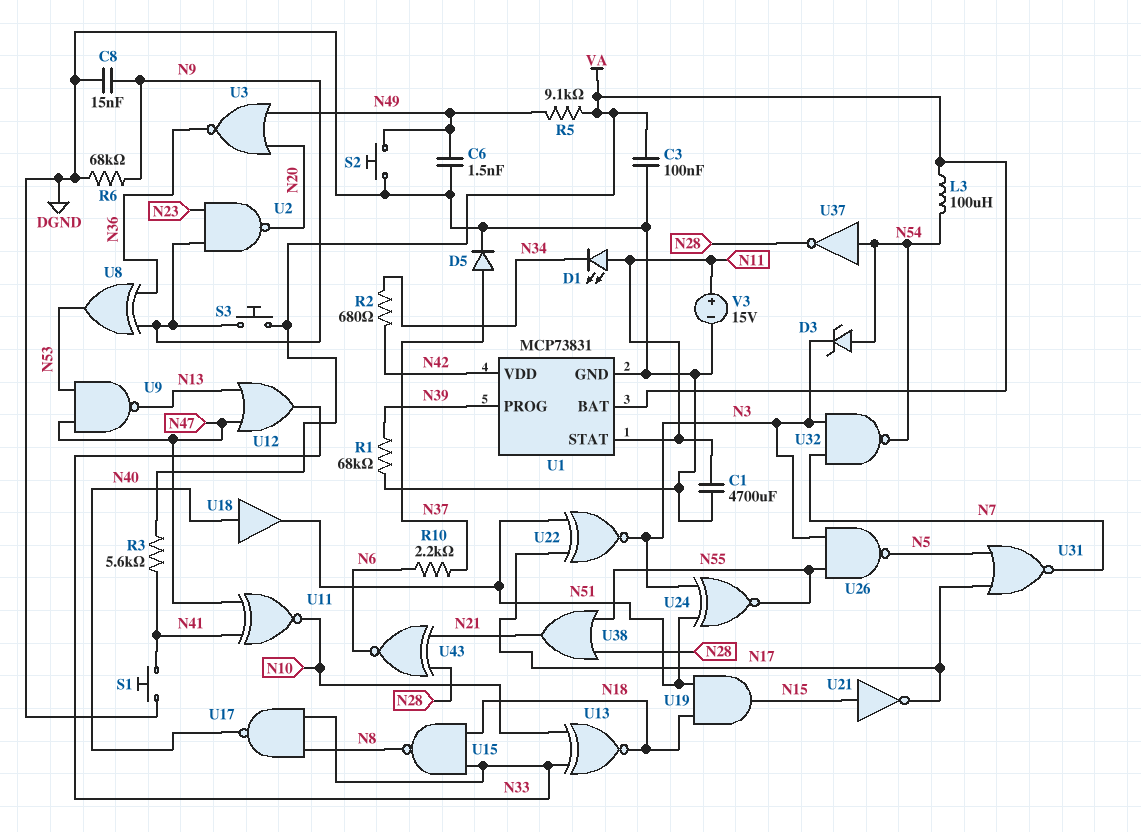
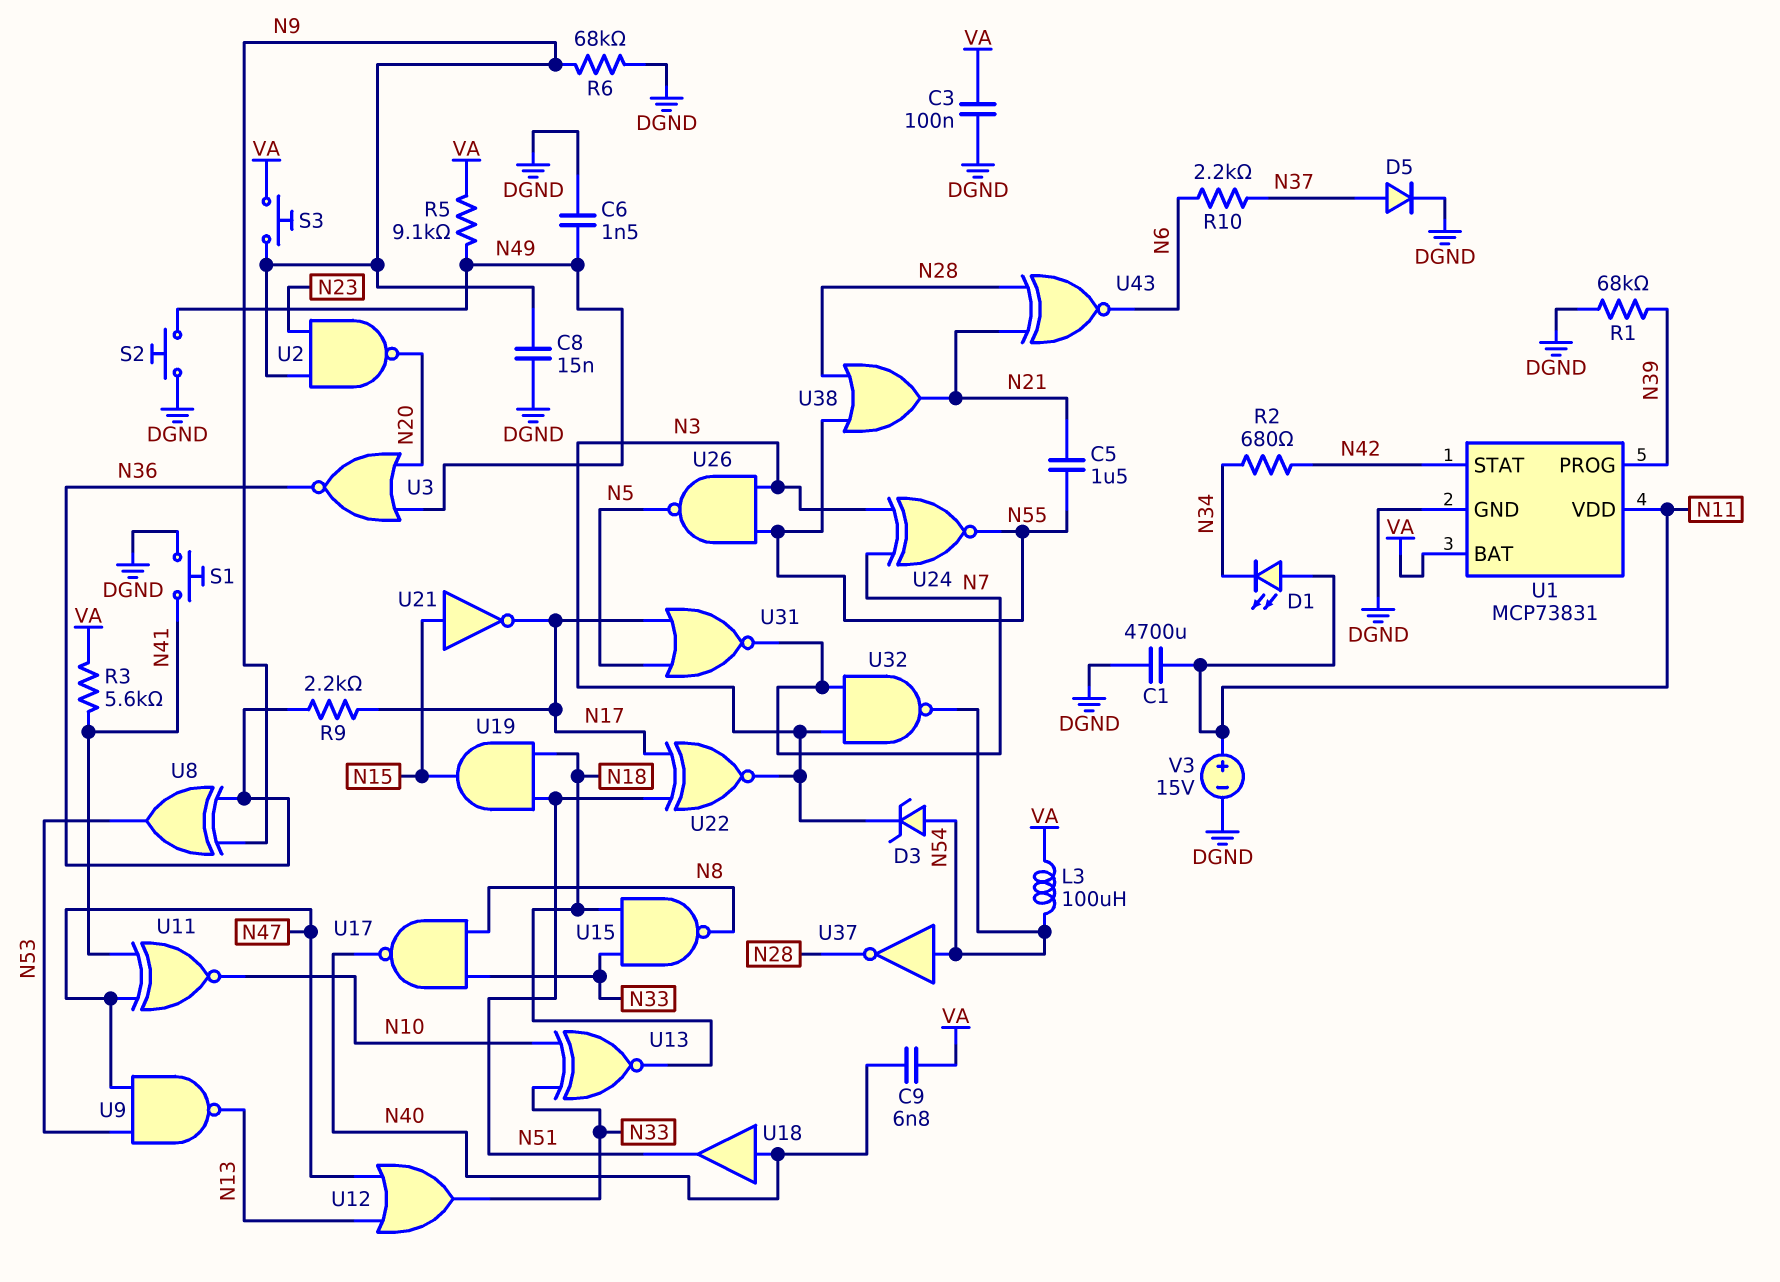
C5: none -> 1.5uF (N21, N55)
C9: none -> 6.8nF (N40, VA)
R9: none -> 2.2k (N17, N36)
U1 pin STAT: N11 -> N42
U1 pin VDD: N42 -> N11
U24: XNOR (in N3, in N51, out N55) -> XNOR (in N3, in N7, out N55)

